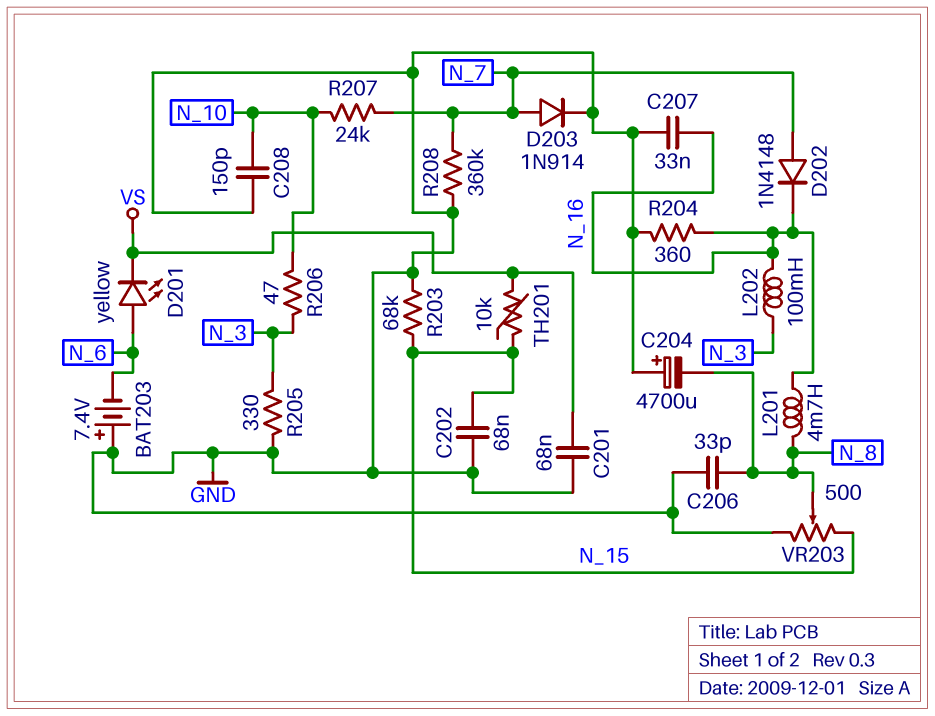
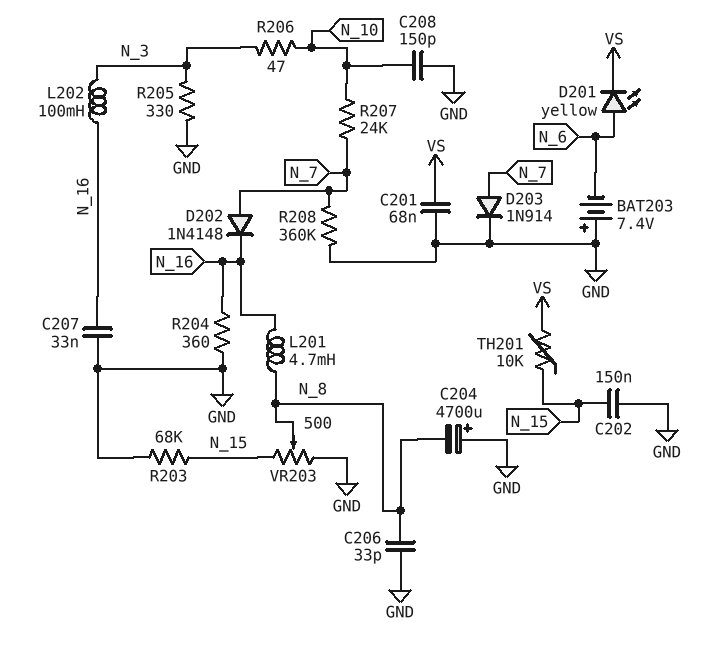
C202: 68nF (GND, N_15) -> 150nF (GND, N_15)

